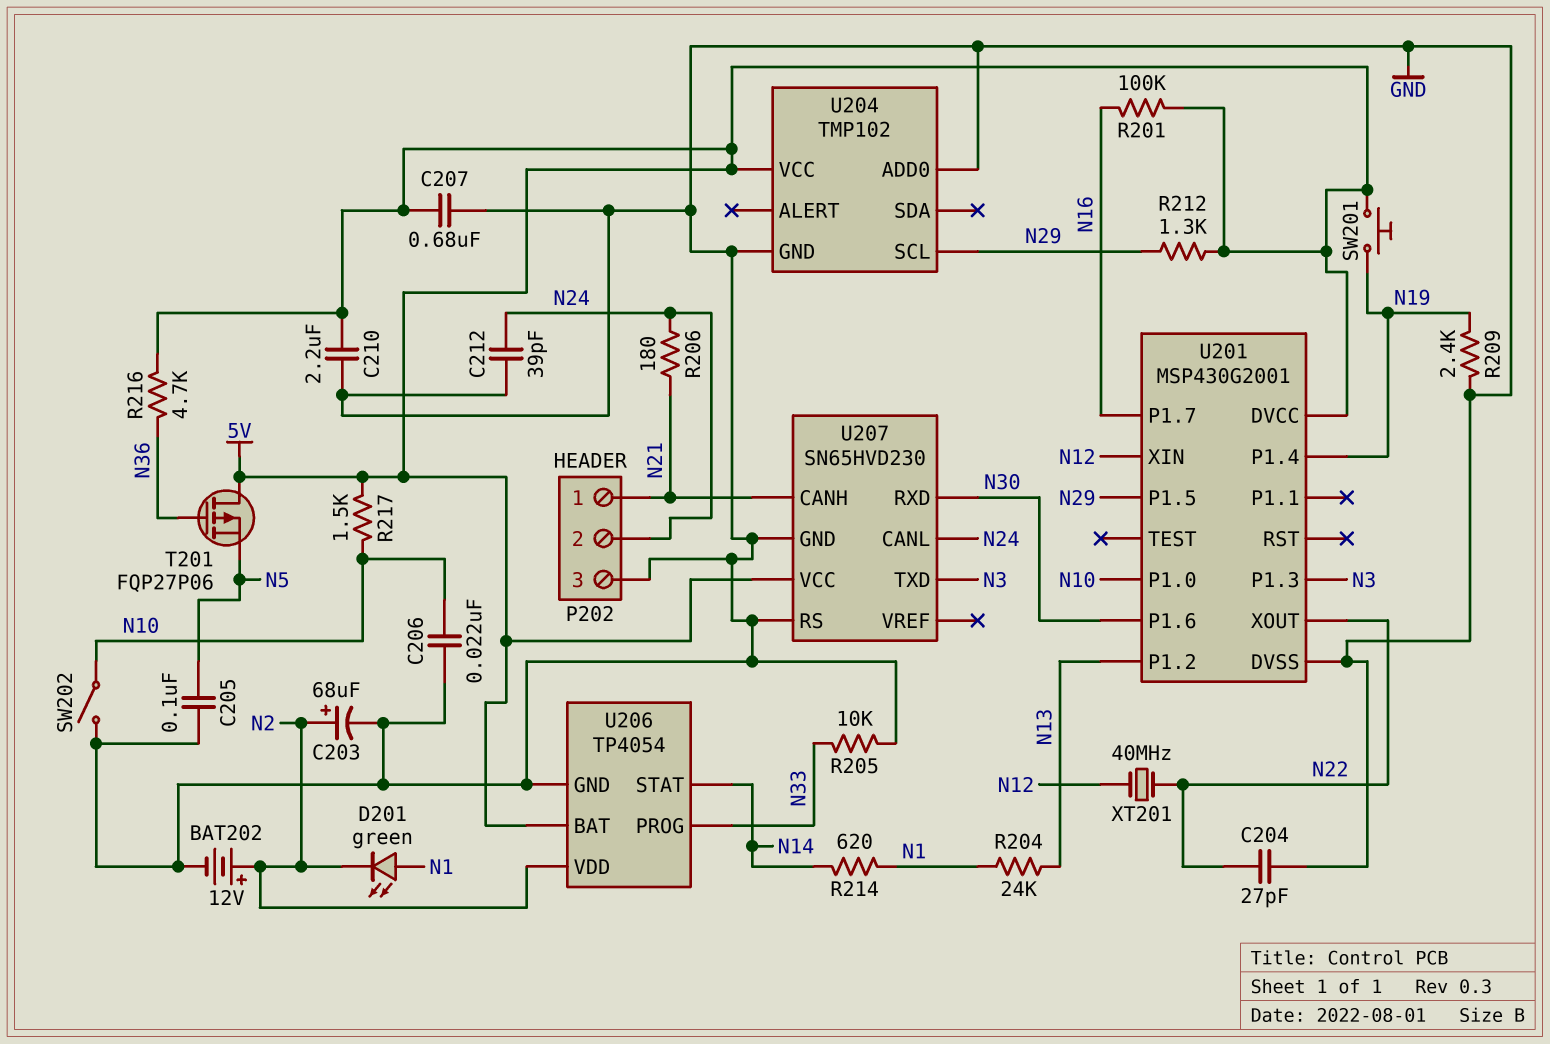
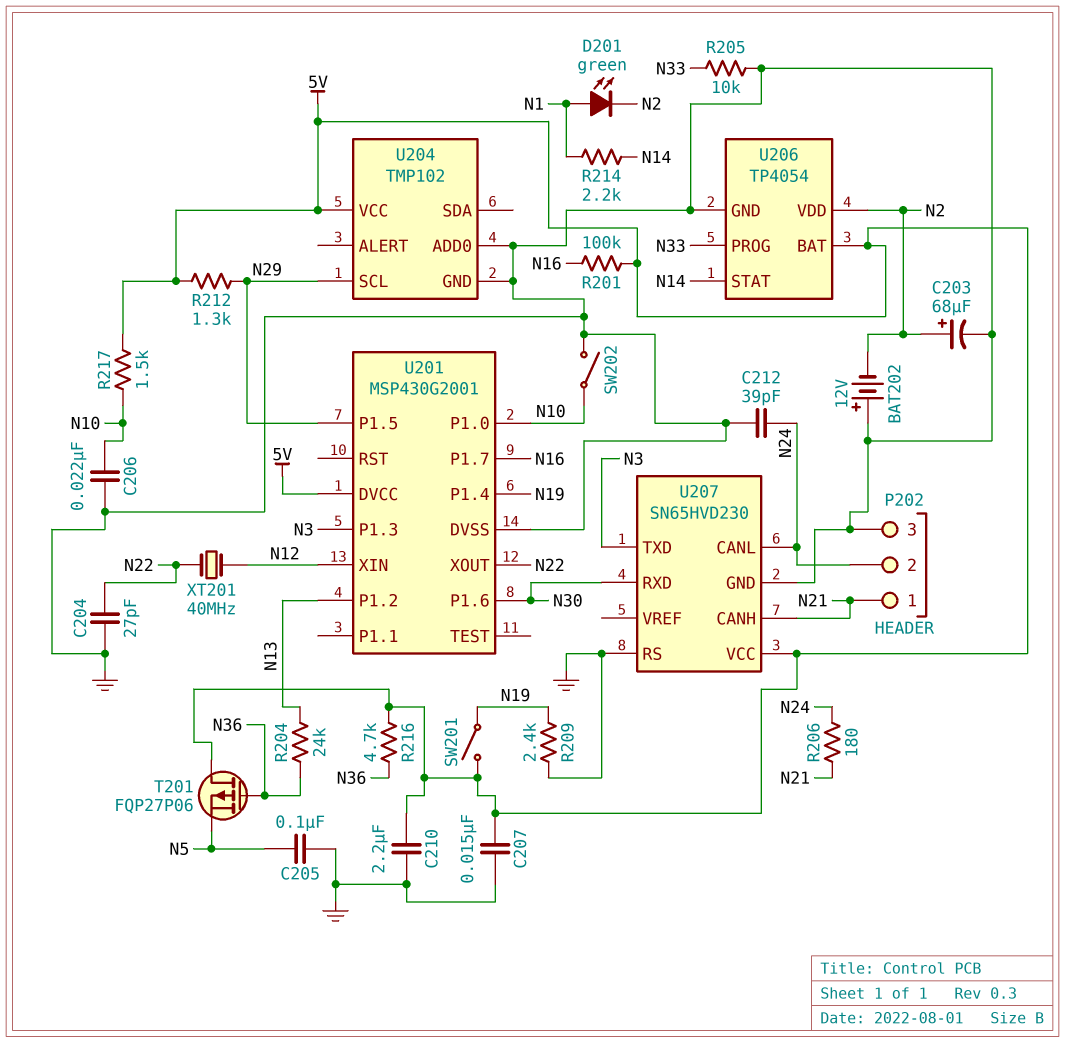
BAT202: 12V (plus N2, minus GND) -> 12V (plus GND, minus N2)
C207: 680nF (5V, GND) -> 15nF (5V, GND)
R204: 24k (N1, N13) -> 24k (N13, N36)
R214: 620 (N1, N14) -> 2.2k (N1, N14)
SW201: button (5V, N19) -> switch (5V, N19)

